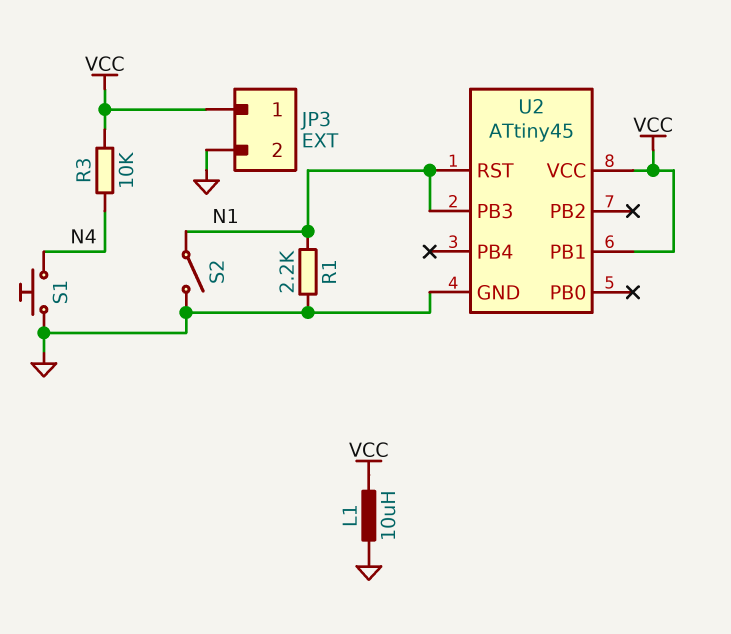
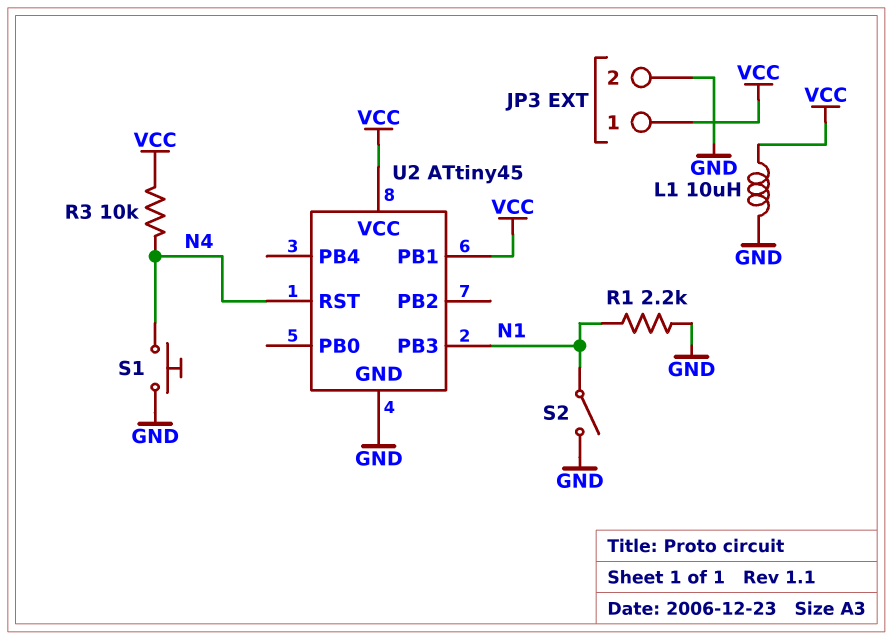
U2 pin RST: N1 -> N4

